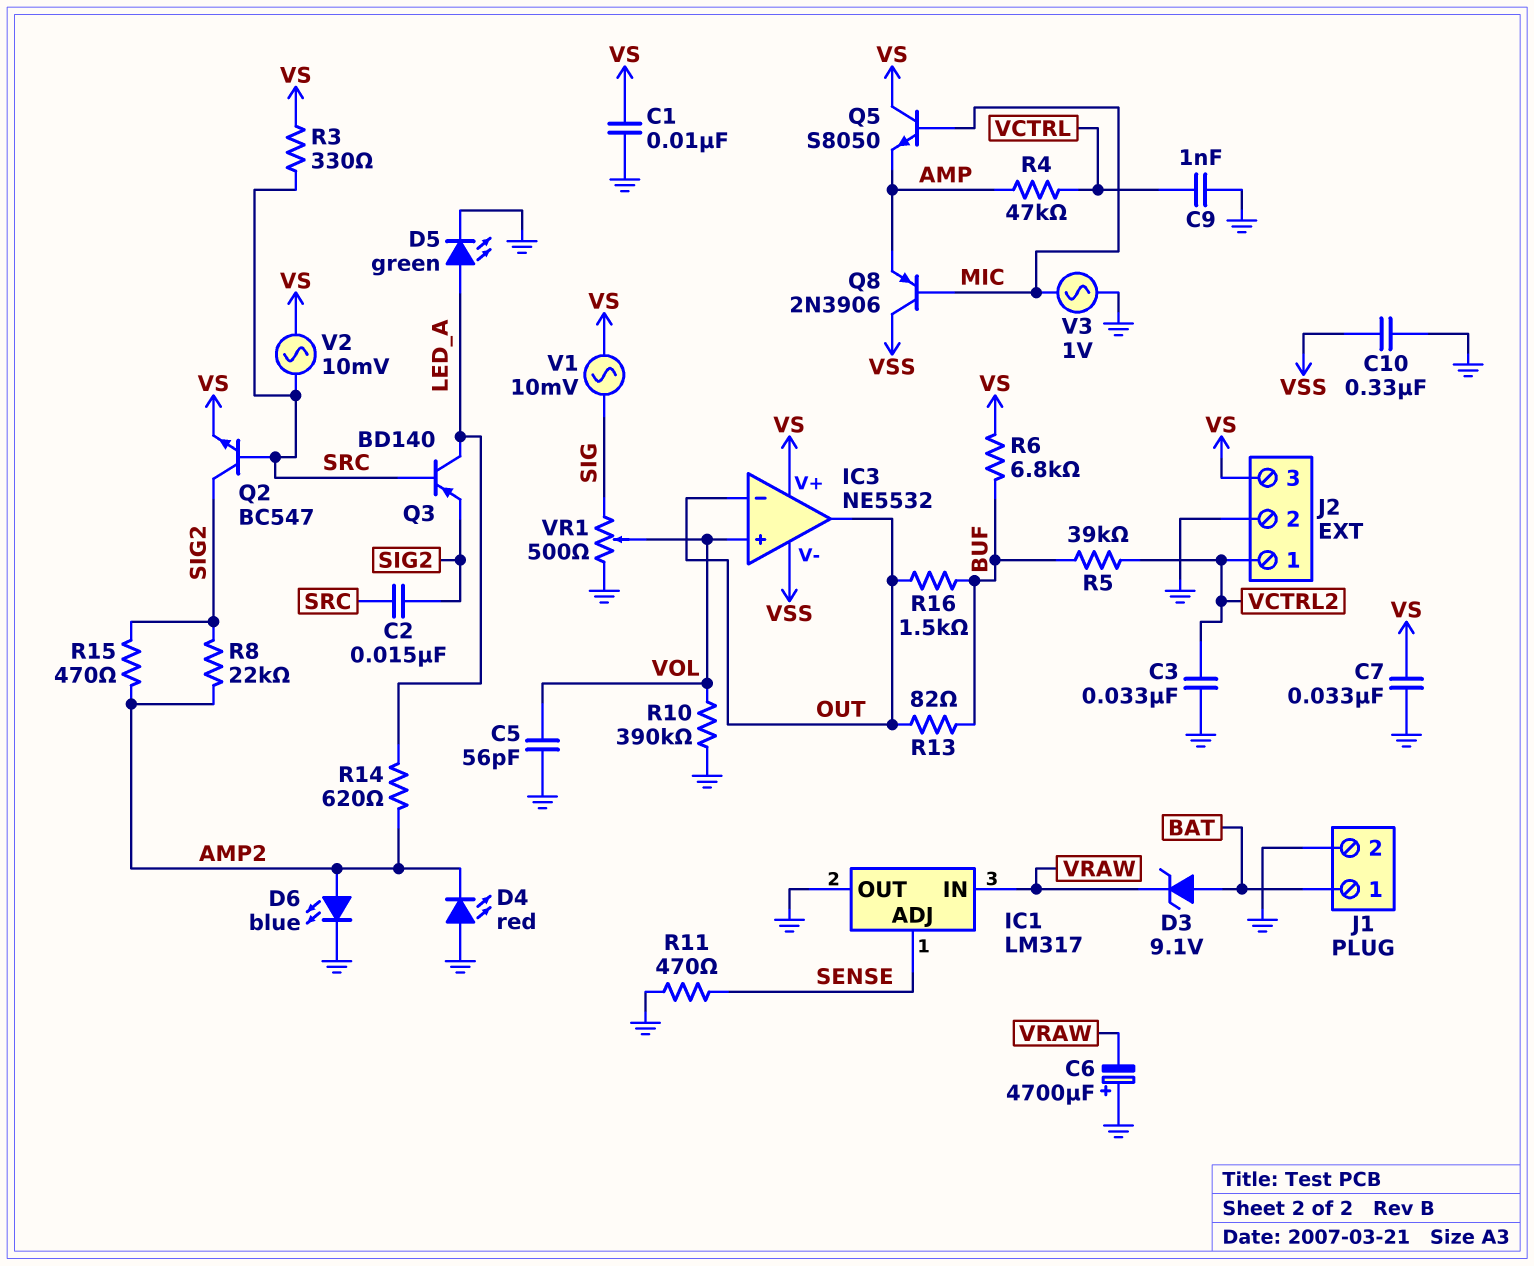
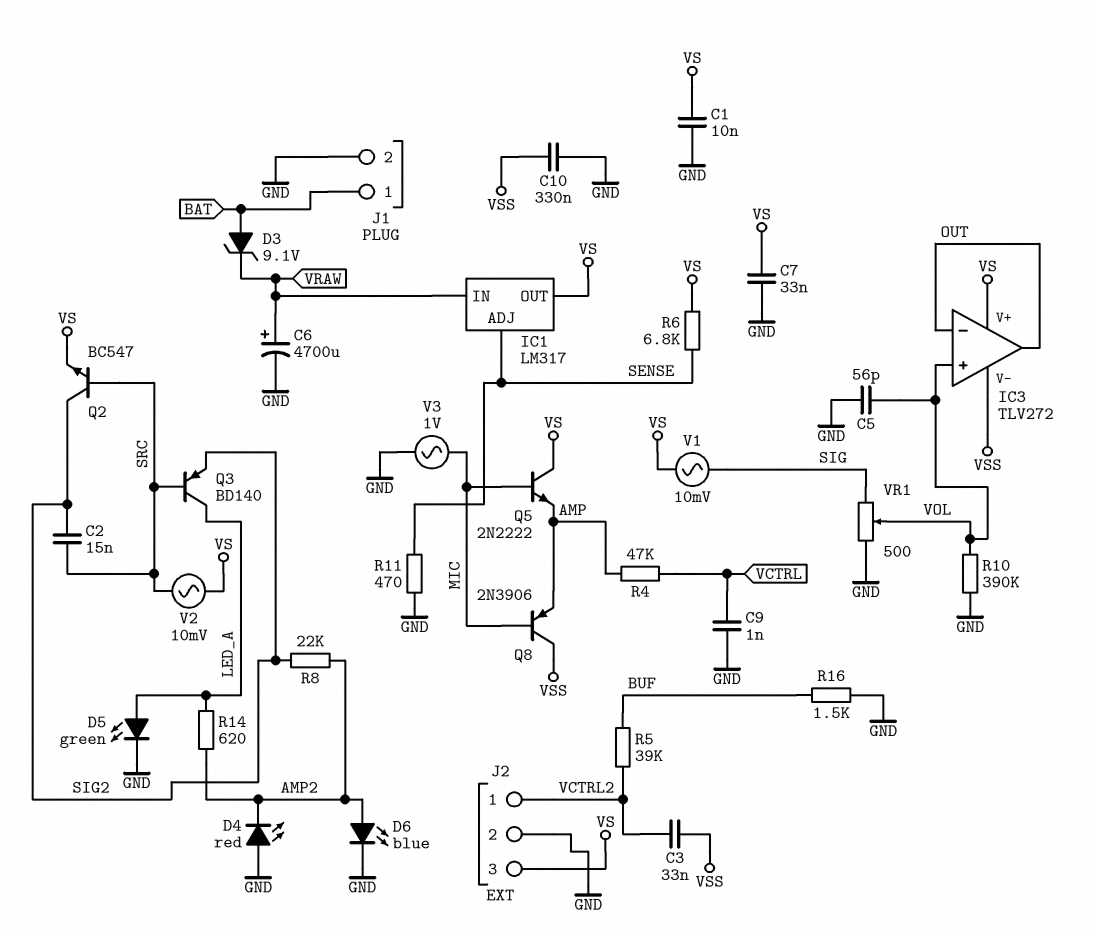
C3: 33nF (GND, VCTRL2) -> 33nF (VCTRL2, VSS)
C6: 4700uF (plus GND, minus VRAW) -> 4700uF (plus VRAW, minus GND)
IC1 pin OUT: GND -> VS
IC3: NE5532 -> TLV272
Q5: NPN S8050 (B MIC, C VS, E AMP) -> NPN 2N2222 (B MIC, C VS, E AMP)
R3: 330 (SRC, VS) -> none
R6: 6.8k (BUF, VS) -> 6.8k (SENSE, VS)
R13: 82 (BUF, OUT) -> none
R15: 470 (AMP2, SIG2) -> none
R16: 1.5k (BUF, OUT) -> 1.5k (BUF, GND)

